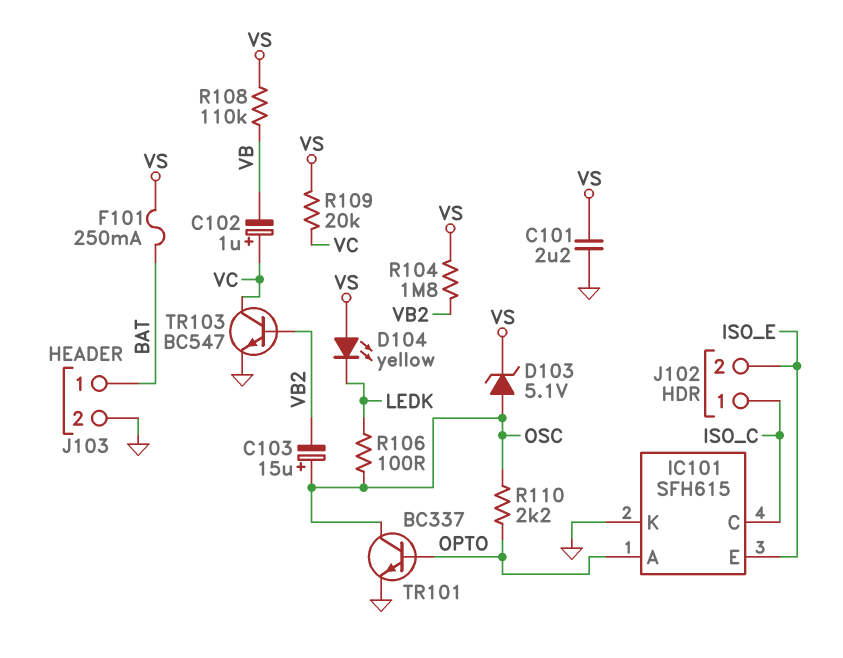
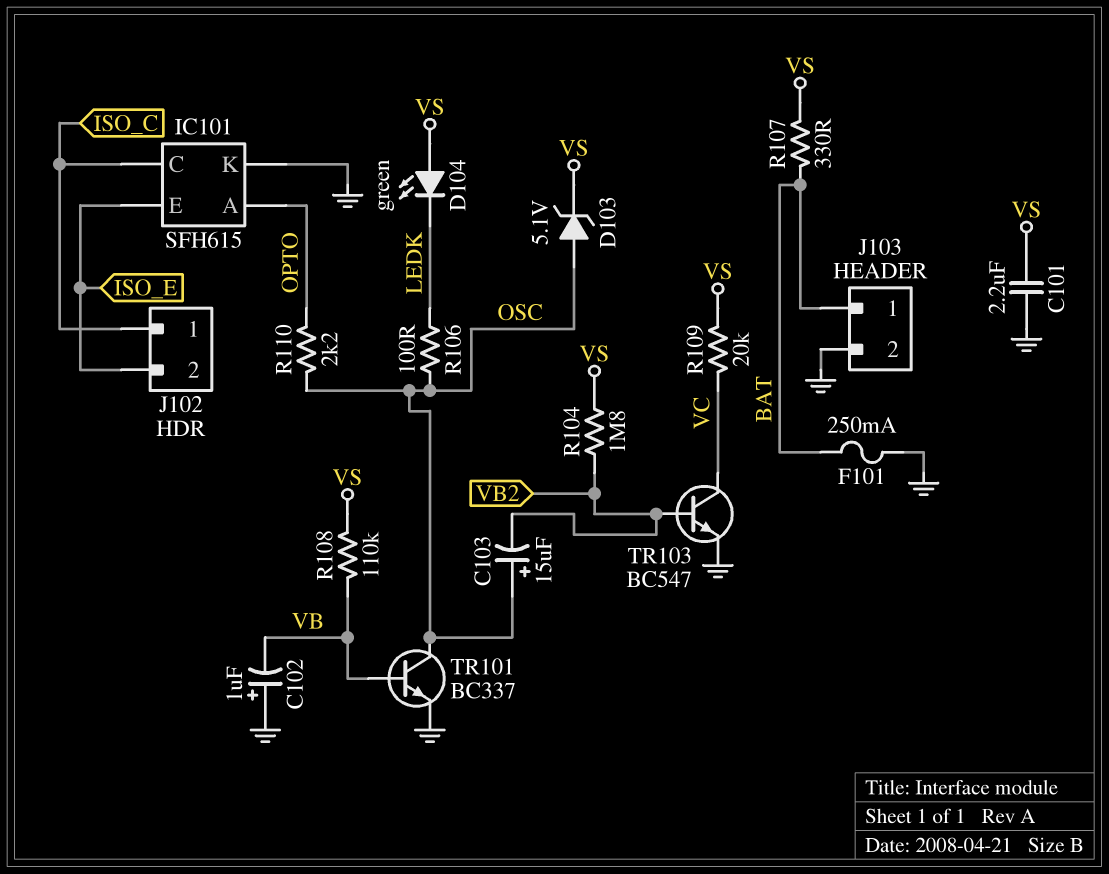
C102: 1uF (plus VC, minus VB) -> 1uF (plus GND, minus VB)
D104: LED yellow (A VS, K LEDK) -> LED green (A VS, K LEDK)
F101: 250mA (BAT, VS) -> 250mA (BAT, GND)
R107: none -> 330 (BAT, VS)
TR101: NPN BC337 (B OPTO, C OSC, E GND) -> NPN BC337 (B VB, C OSC, E GND)

